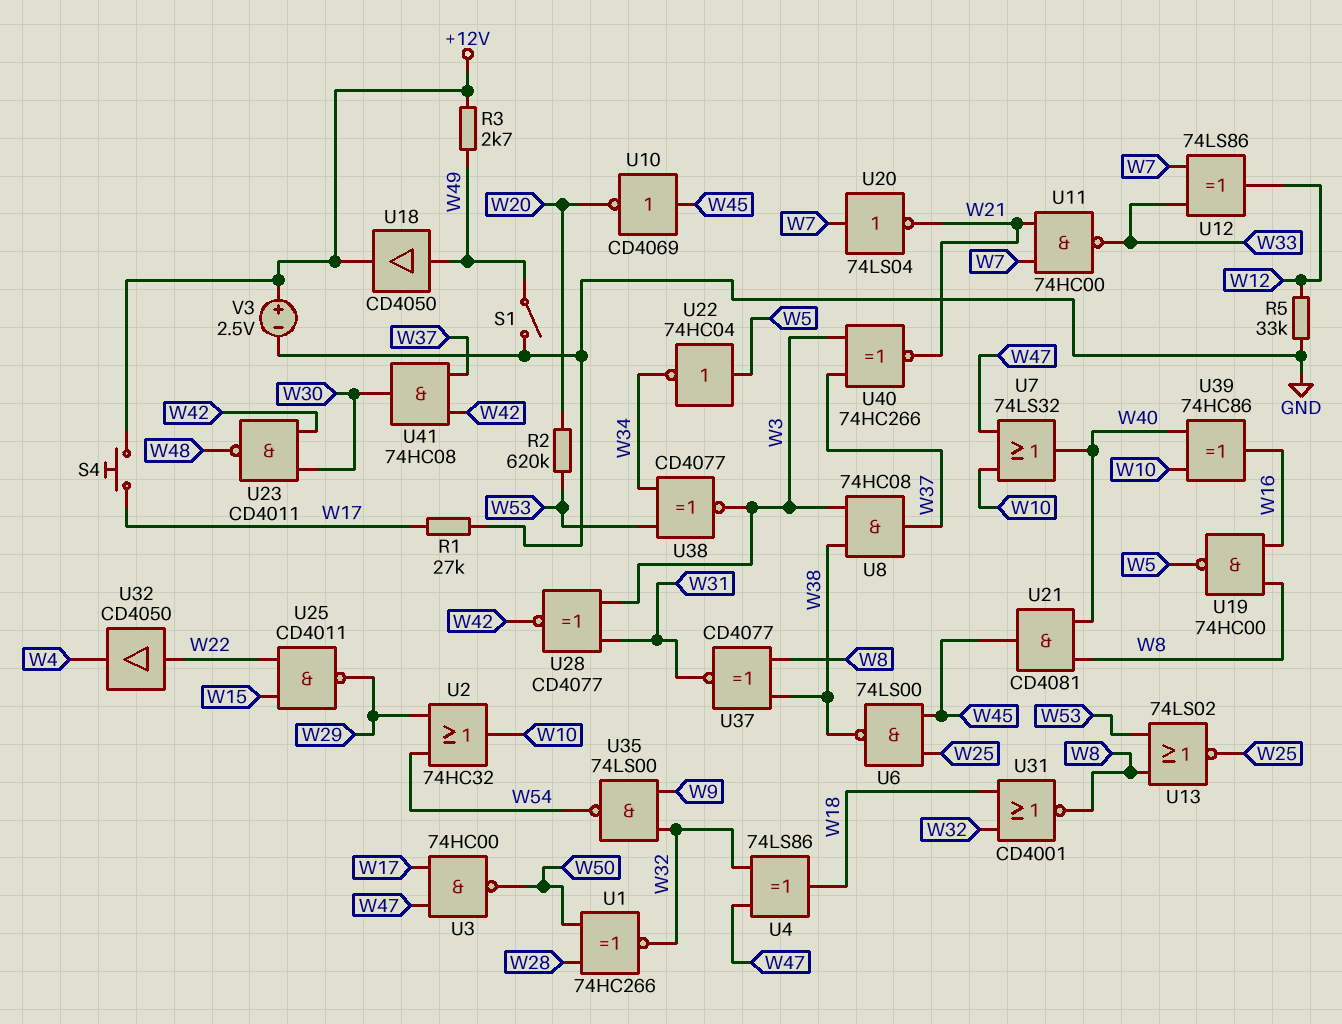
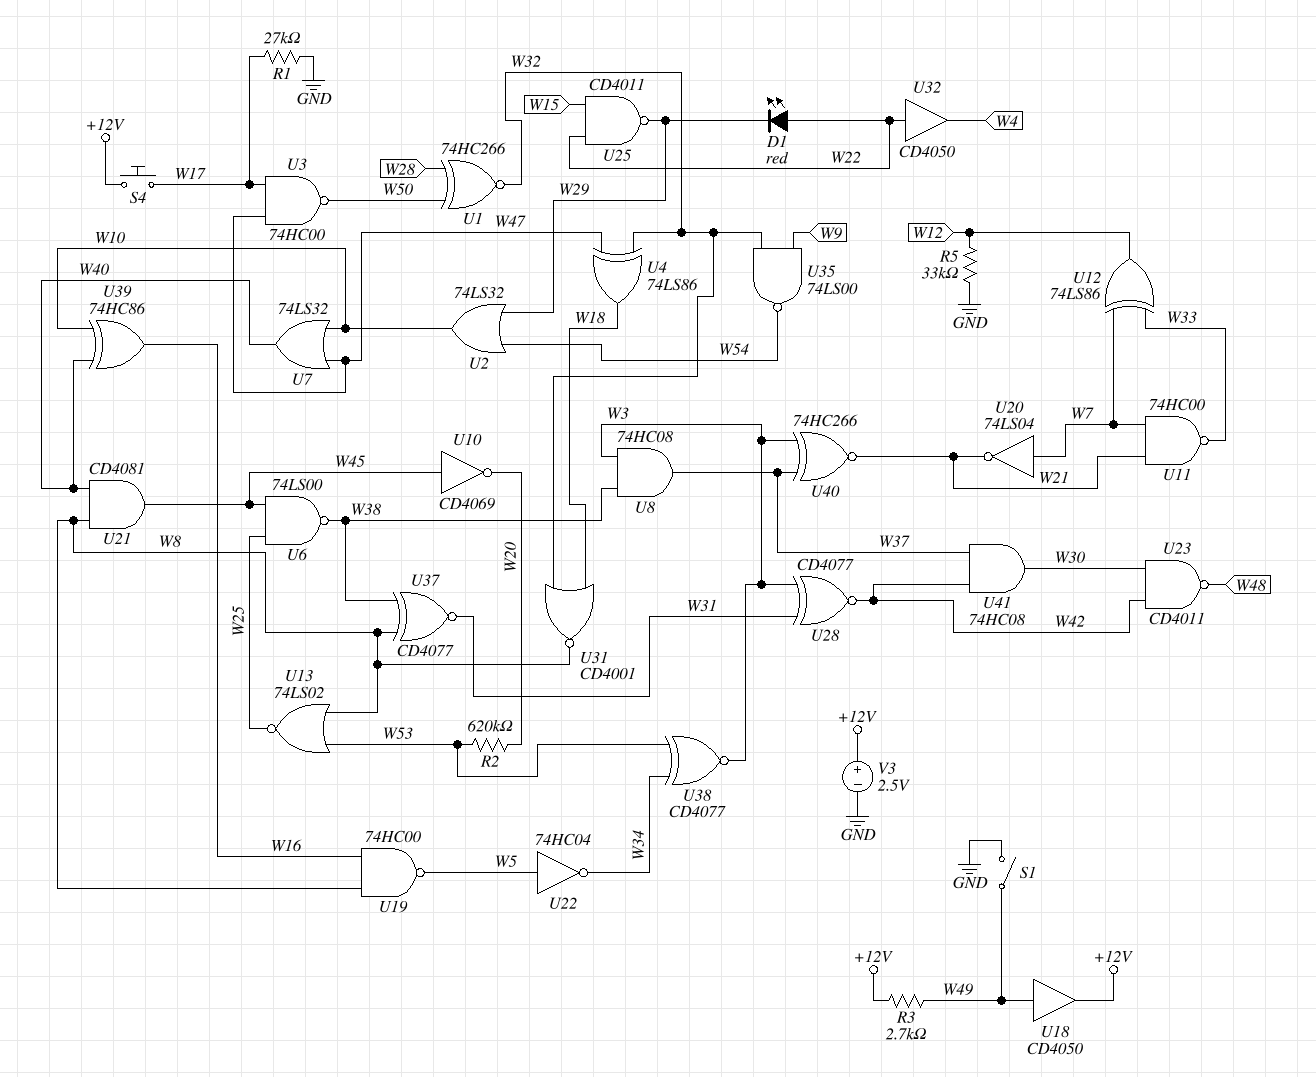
D1: none -> LED red (A W22, K W29)
U2: OR 74HC32 (in W29, in W54, out W10) -> OR 74LS32 (in W29, in W54, out W10)

